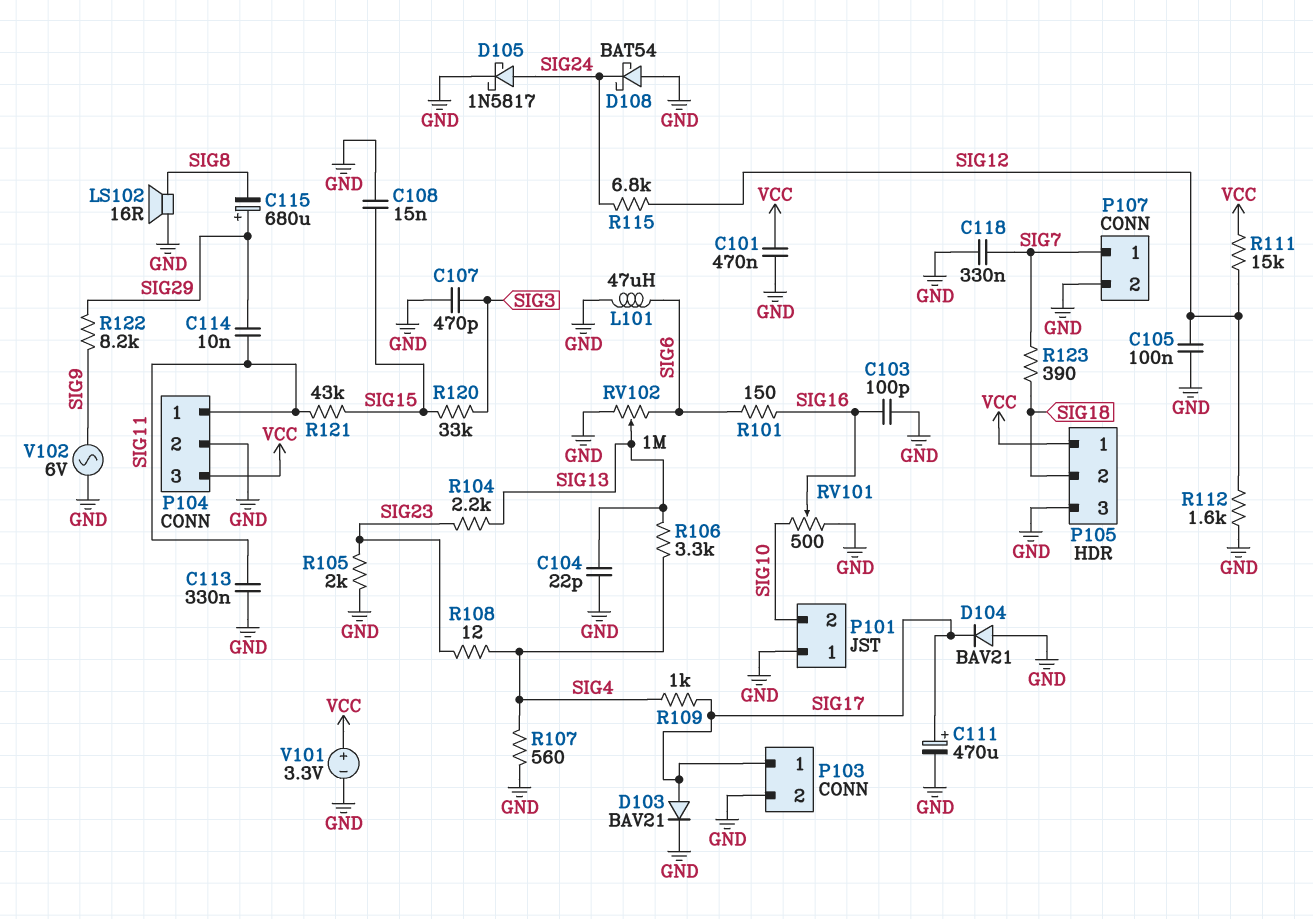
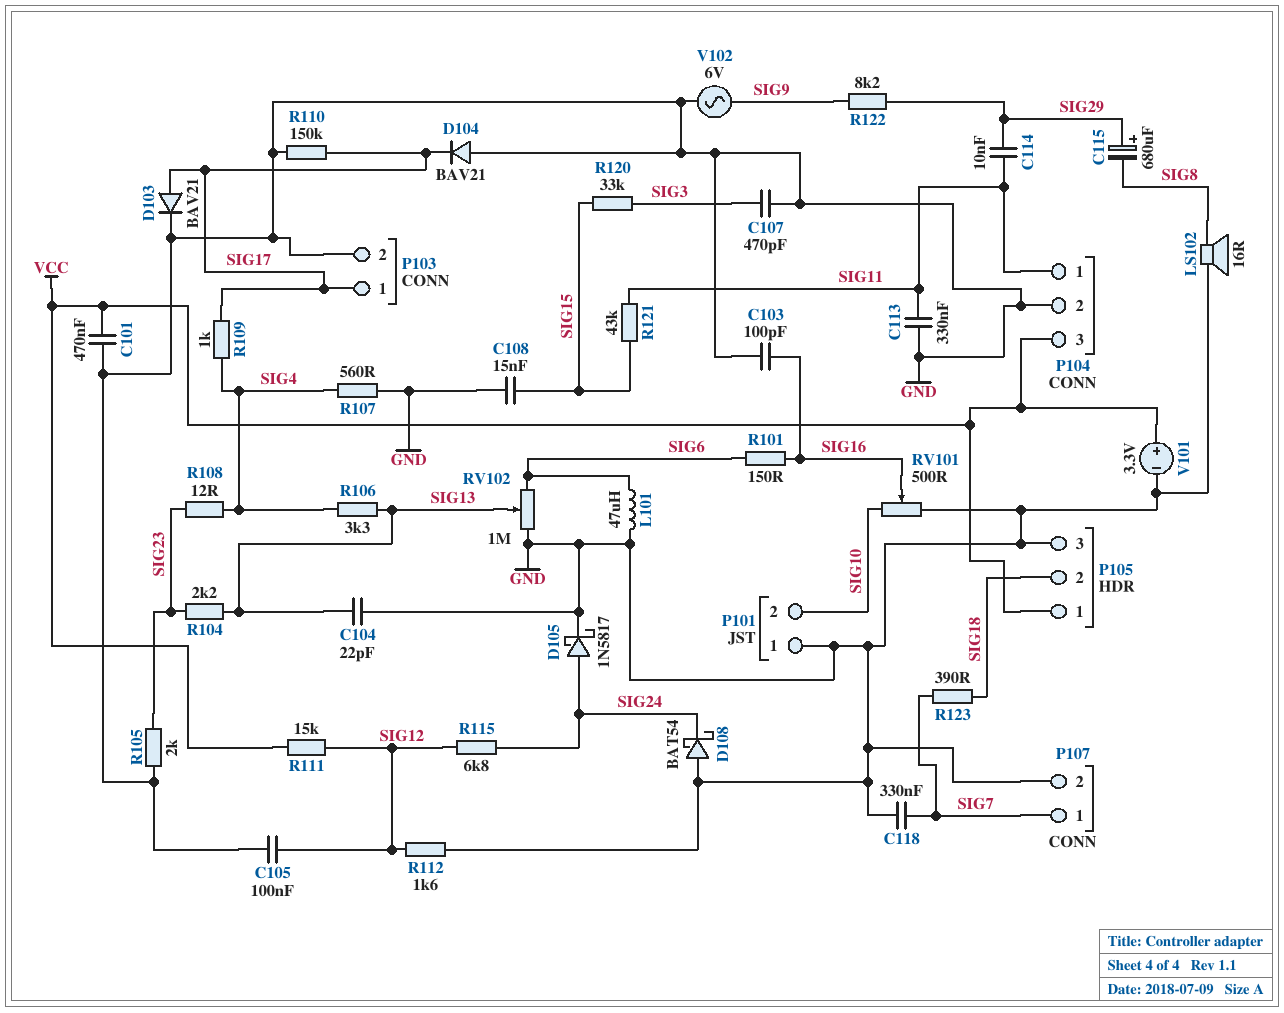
C111: 470uF (plus SIG17, minus GND) -> none
R110: none -> 150k (GND, SIG17)

